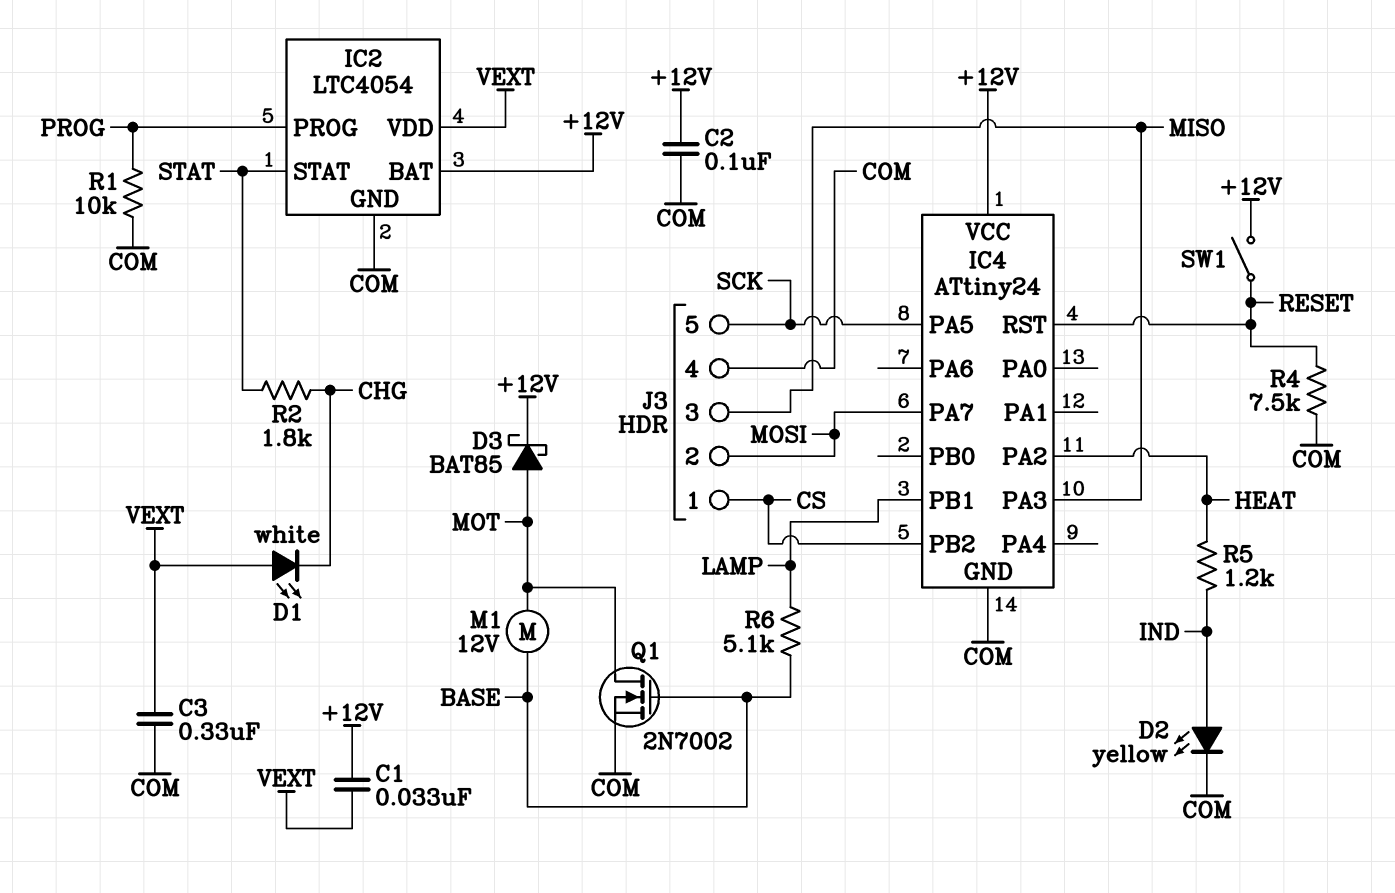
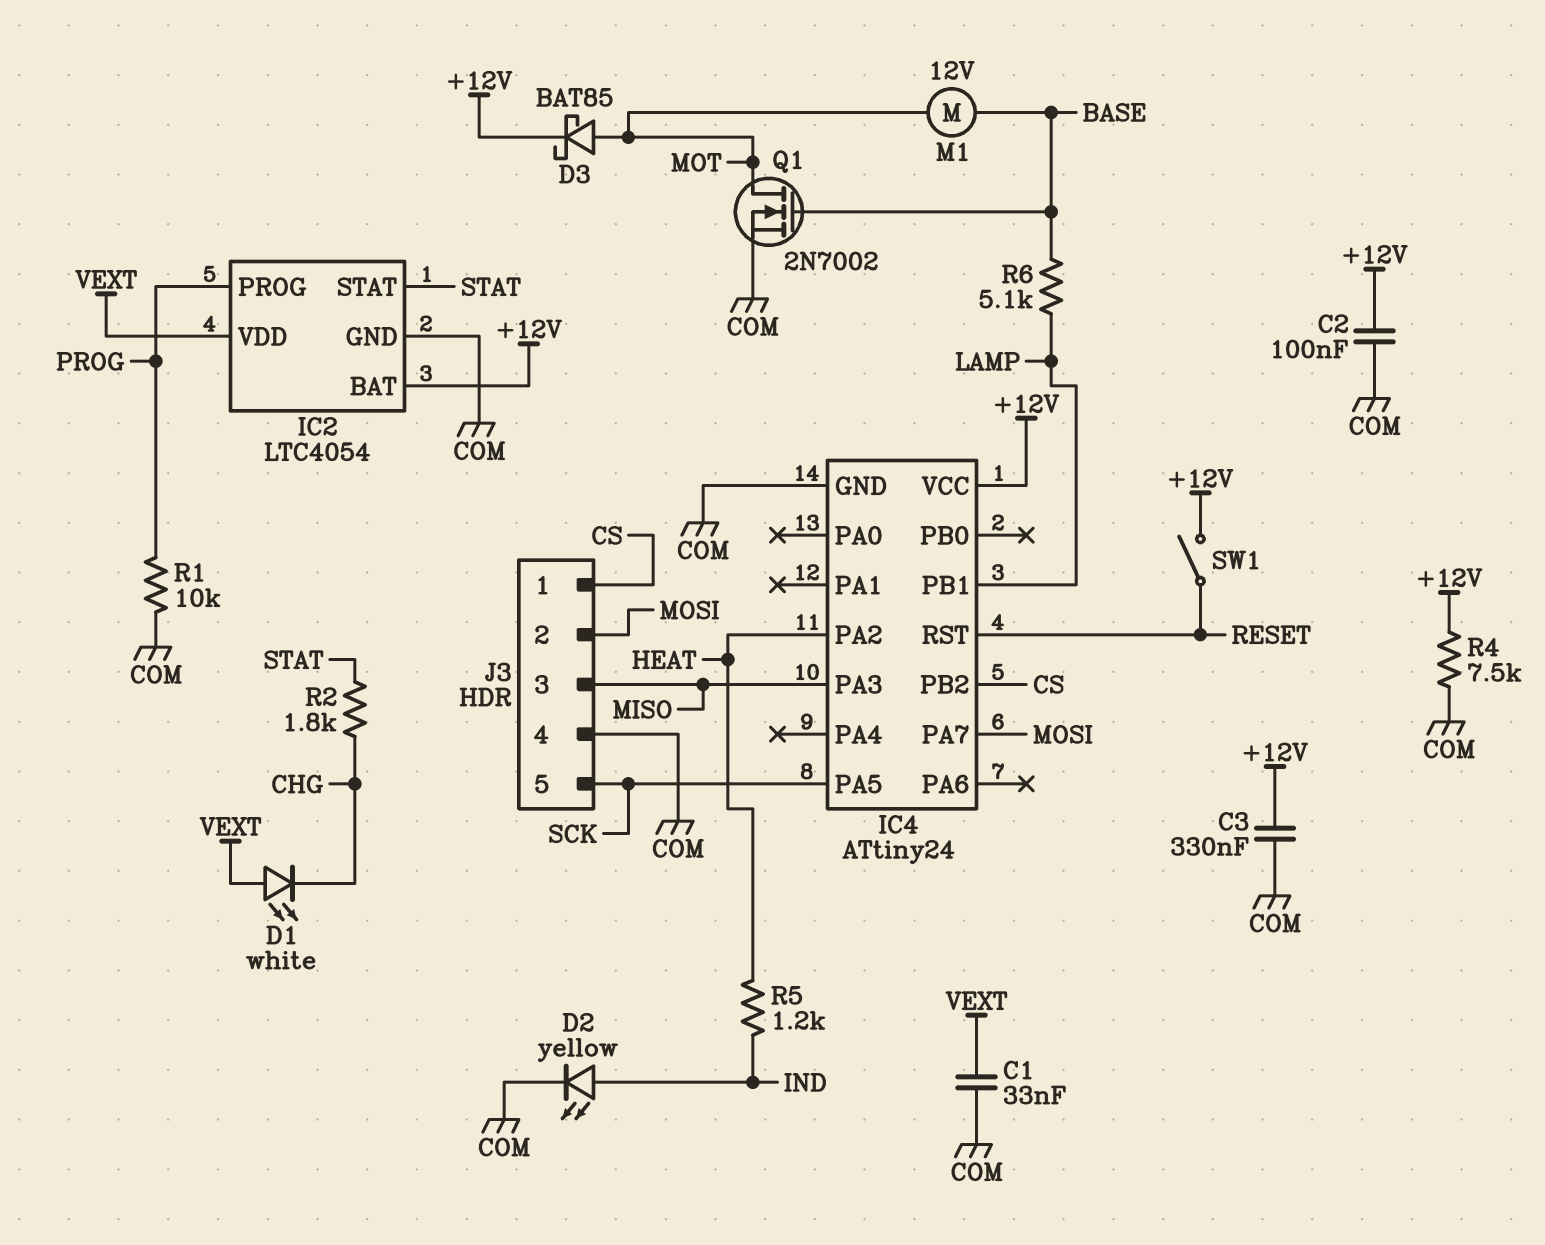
C1: 33nF (+12V, VEXT) -> 33nF (COM, VEXT)
C3: 330nF (COM, VEXT) -> 330nF (+12V, COM)
R4: 7.5k (COM, RESET) -> 7.5k (+12V, COM)

